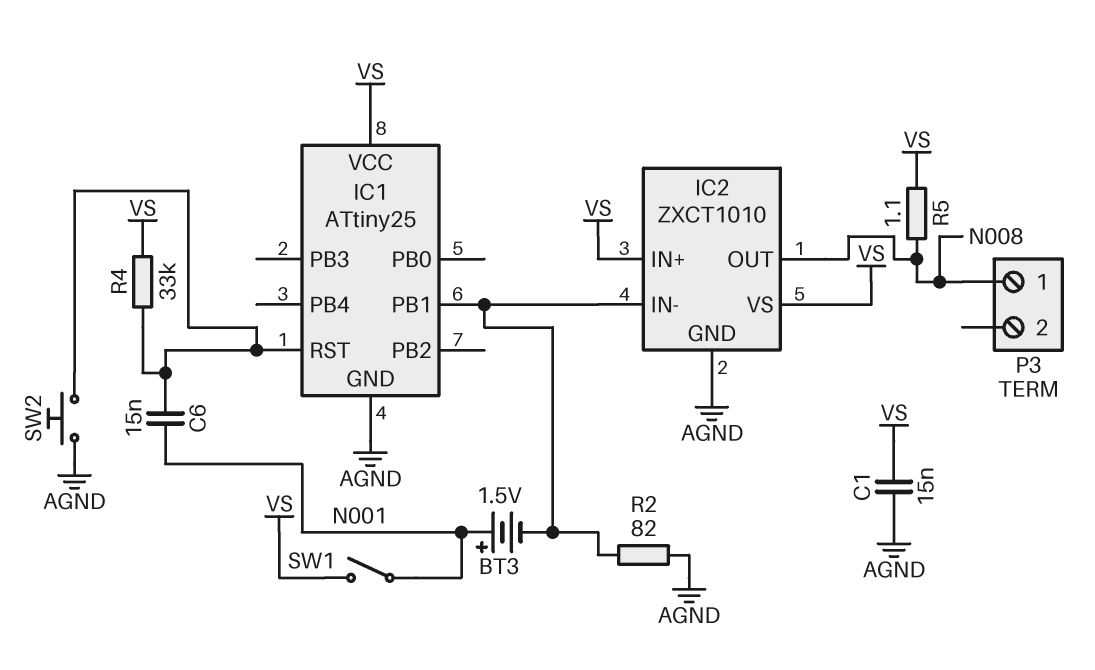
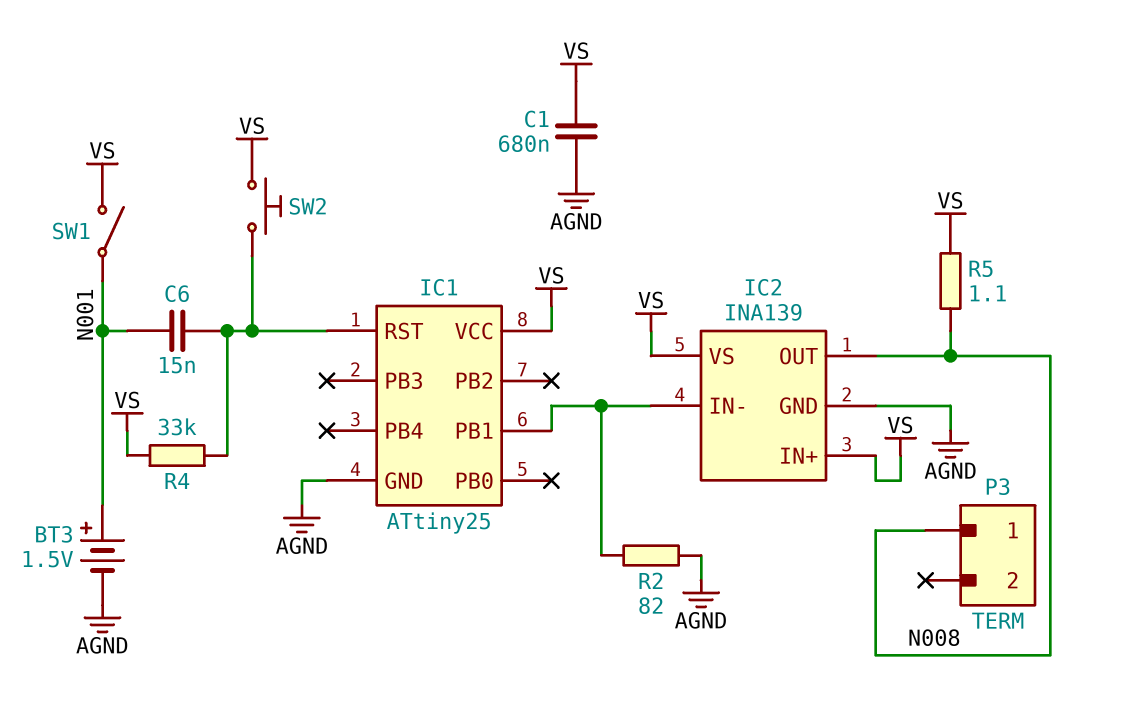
BT3: 1.5V (plus N001, minus IC1/PB1) -> 1.5V (plus N001, minus AGND)
C1: 15nF (AGND, VS) -> 680nF (AGND, VS)
IC2: ZXCT1010 -> INA139
SW2: button (AGND, IC1/RST) -> button (IC1/RST, VS)

